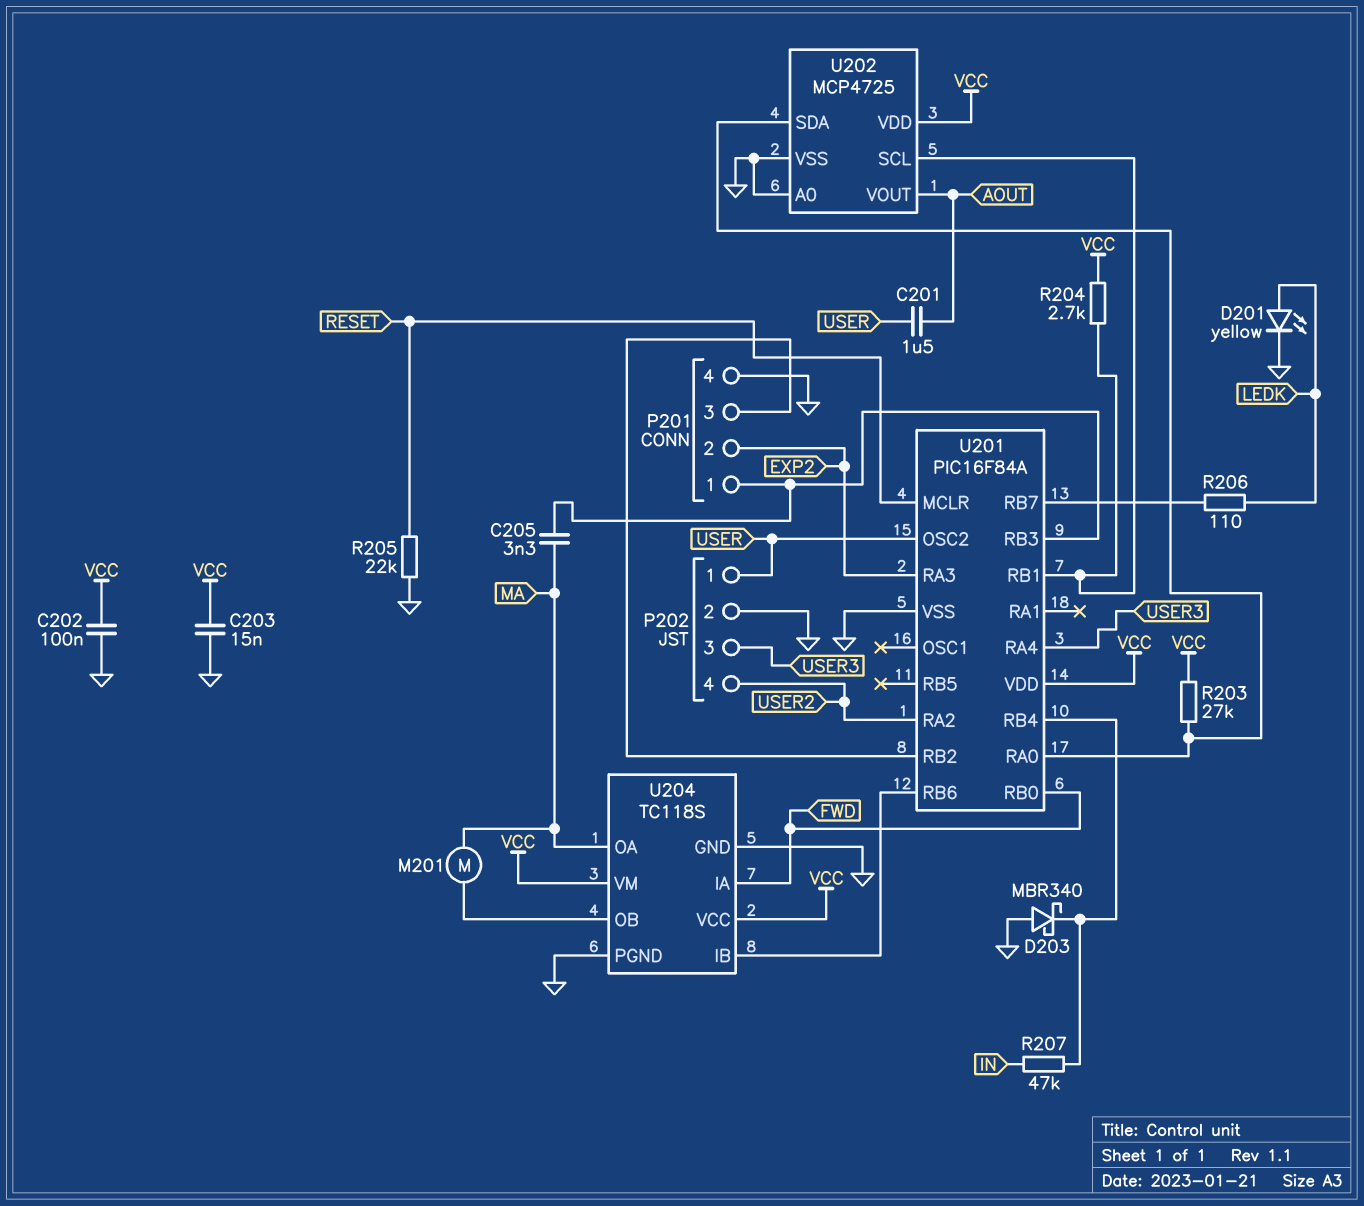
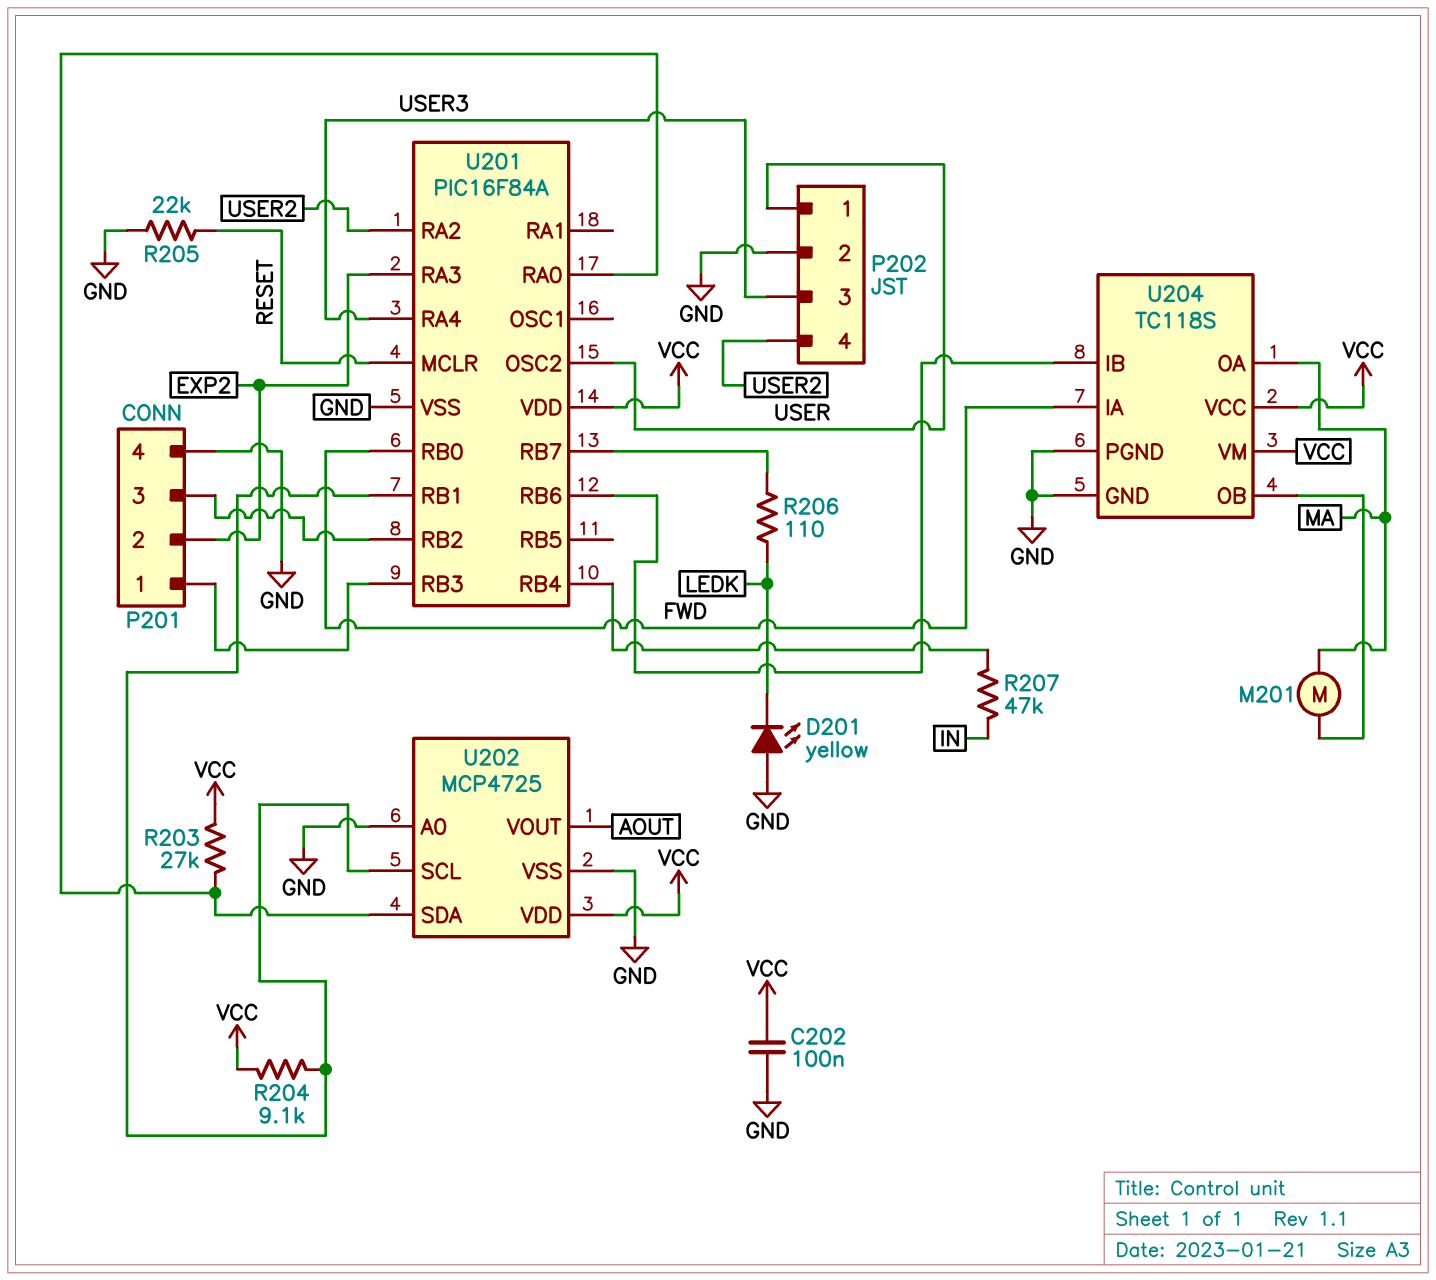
C201: 1.5uF (AOUT, USER) -> none
C203: 15nF (GND, VCC) -> none
C205: 3.3nF (MA, P201/1) -> none
D201: LED yellow (A LEDK, K GND) -> LED yellow (A GND, K LEDK)
D203: schottky MBR340 (A GND, K U201/RB4) -> none
R204: 2.7k (U201/RB1, VCC) -> 9.1k (U201/RB1, VCC)

